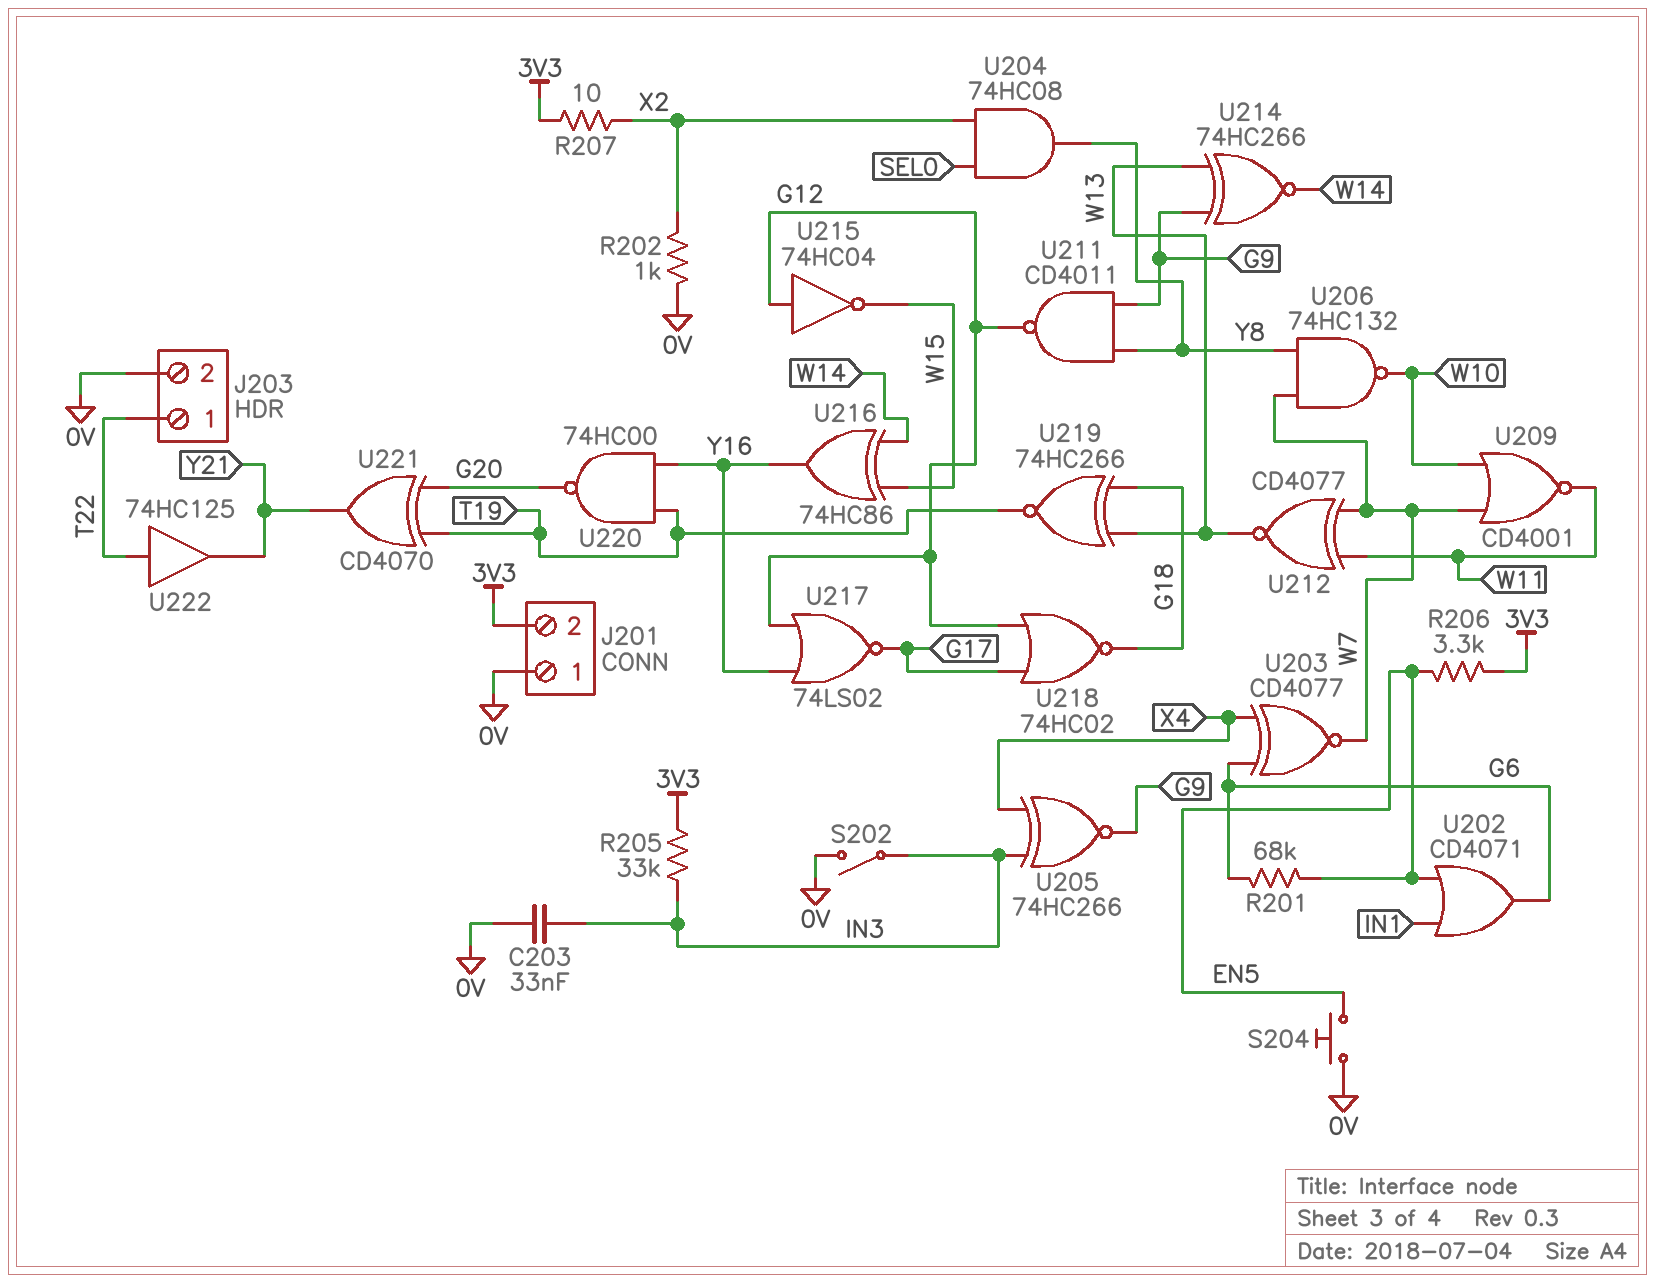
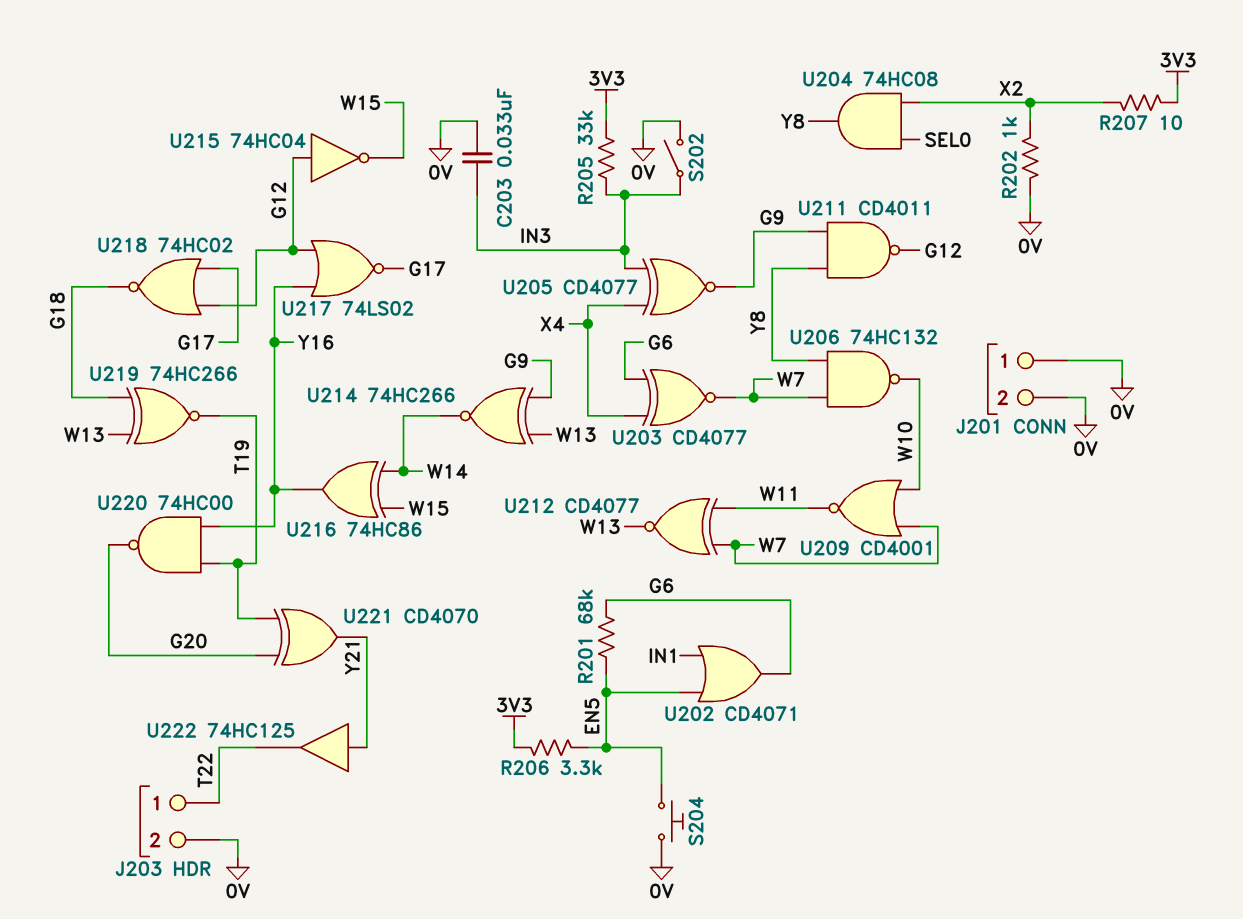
J201 pin 2: 3V3 -> 0V
U205: XNOR 74HC266 (in IN3, in X4, out G9) -> XNOR CD4077 (in IN3, in X4, out G9)
U222: buffer 74HC125 (in T22, out Y21) -> buffer 74HC125 (in Y21, out T22)

